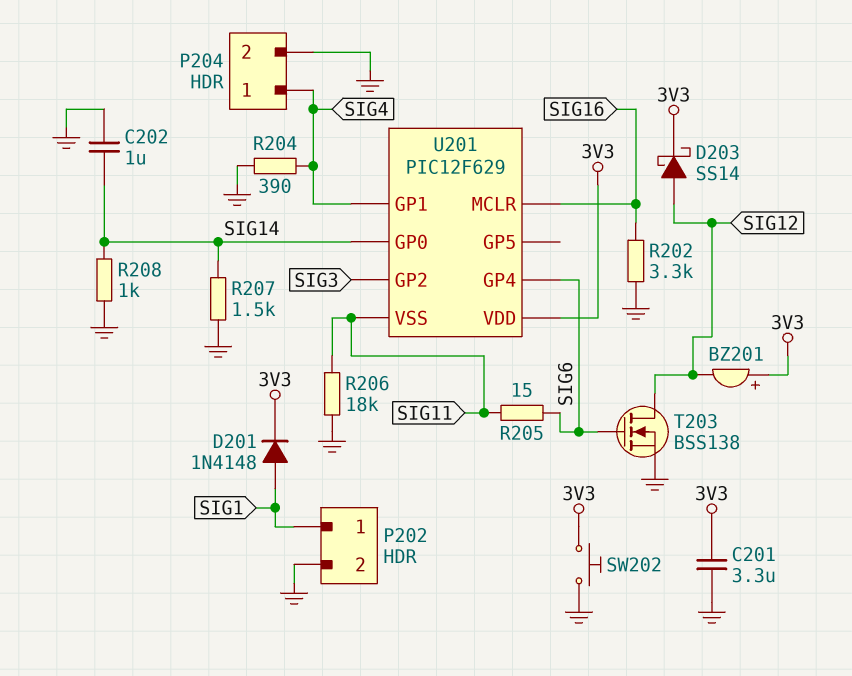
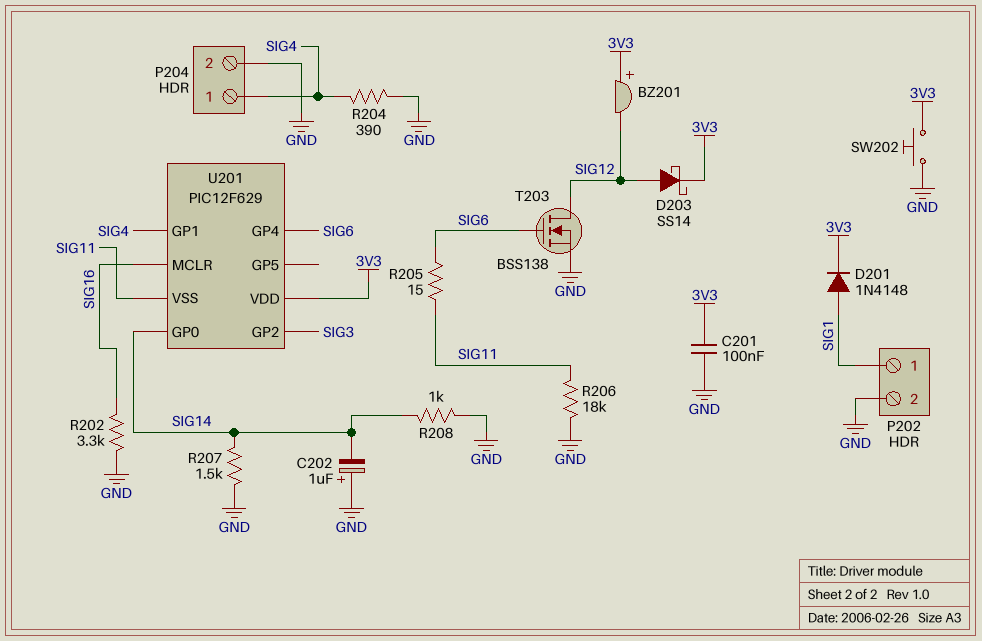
C201: 3.3uF (3V3, GND) -> 100nF (3V3, GND)
C202: 1uF (GND, SIG14) -> 1uF (plus GND, minus SIG14)

